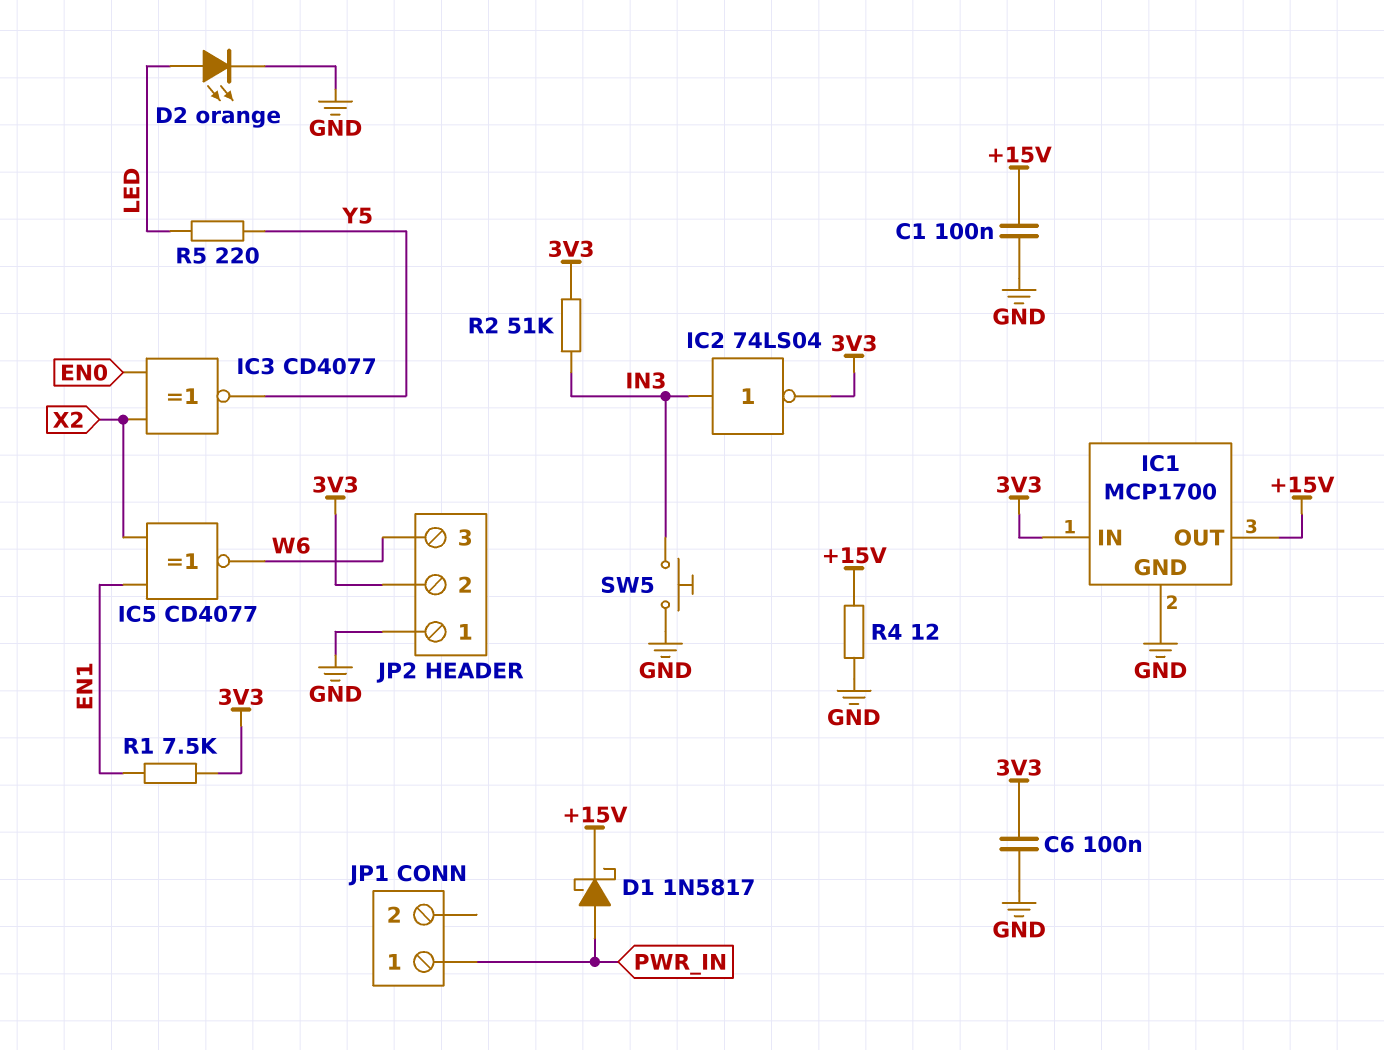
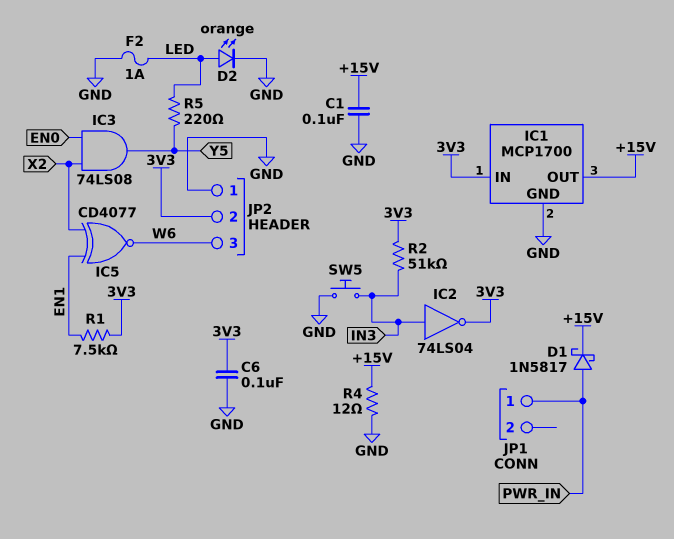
F2: none -> 1A (GND, LED)
IC3: XNOR CD4077 (in EN0, in X2, out Y5) -> AND 74LS08 (in EN0, in X2, out Y5)

